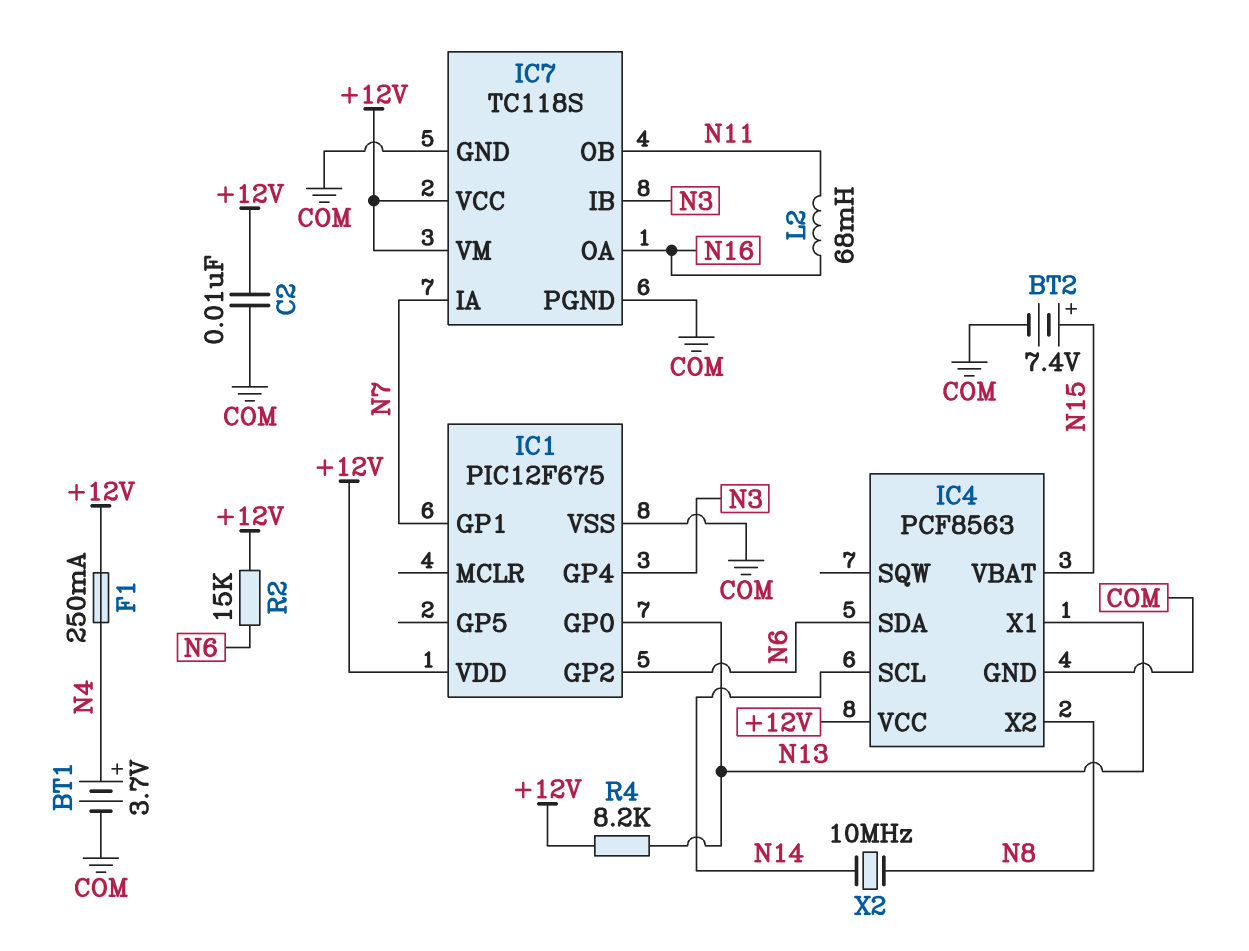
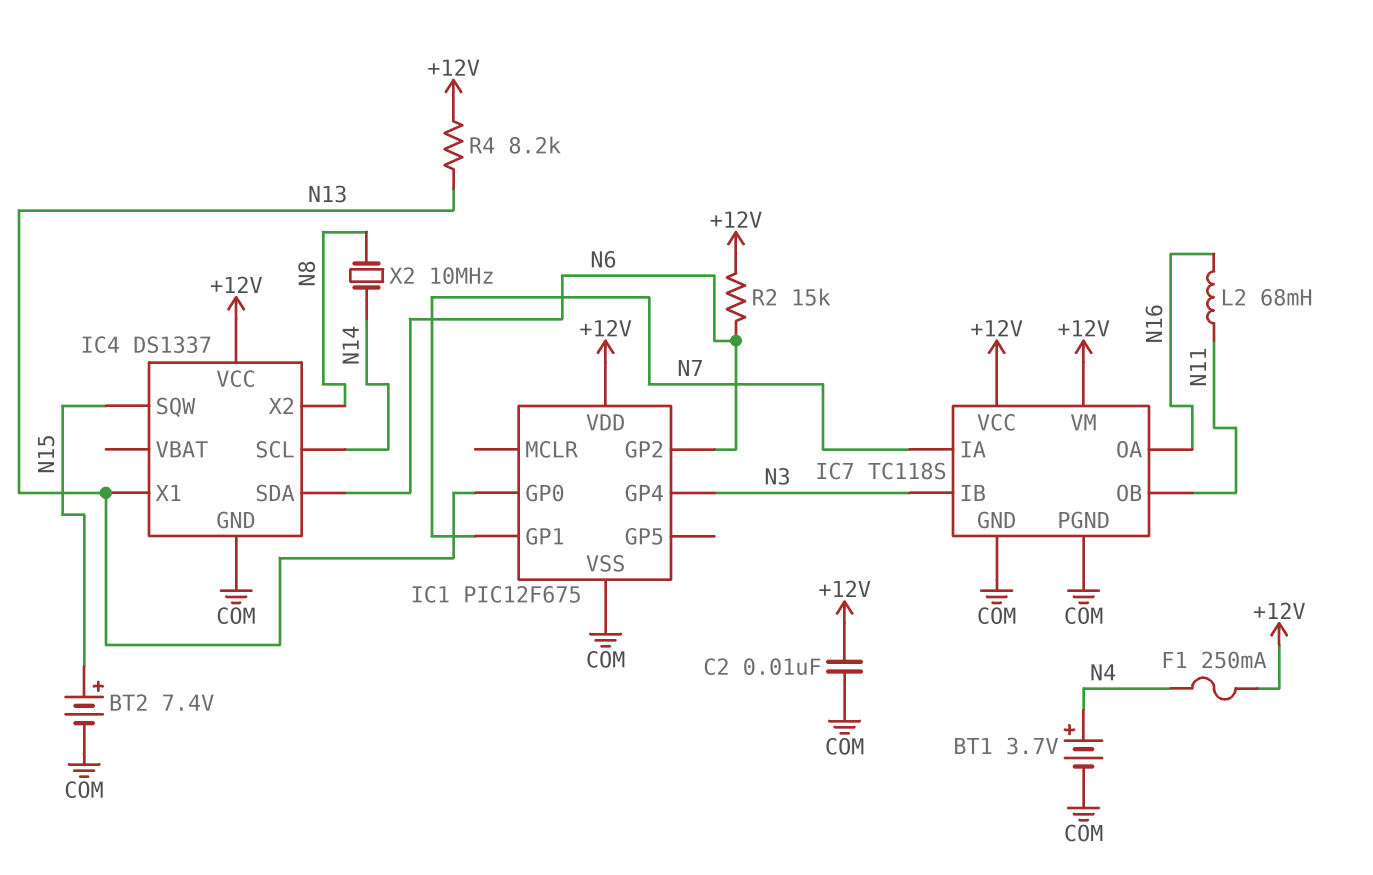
IC4: PCF8563 -> DS1337
IC4 pin SQW: none -> N15
IC4 pin VBAT: N15 -> none

